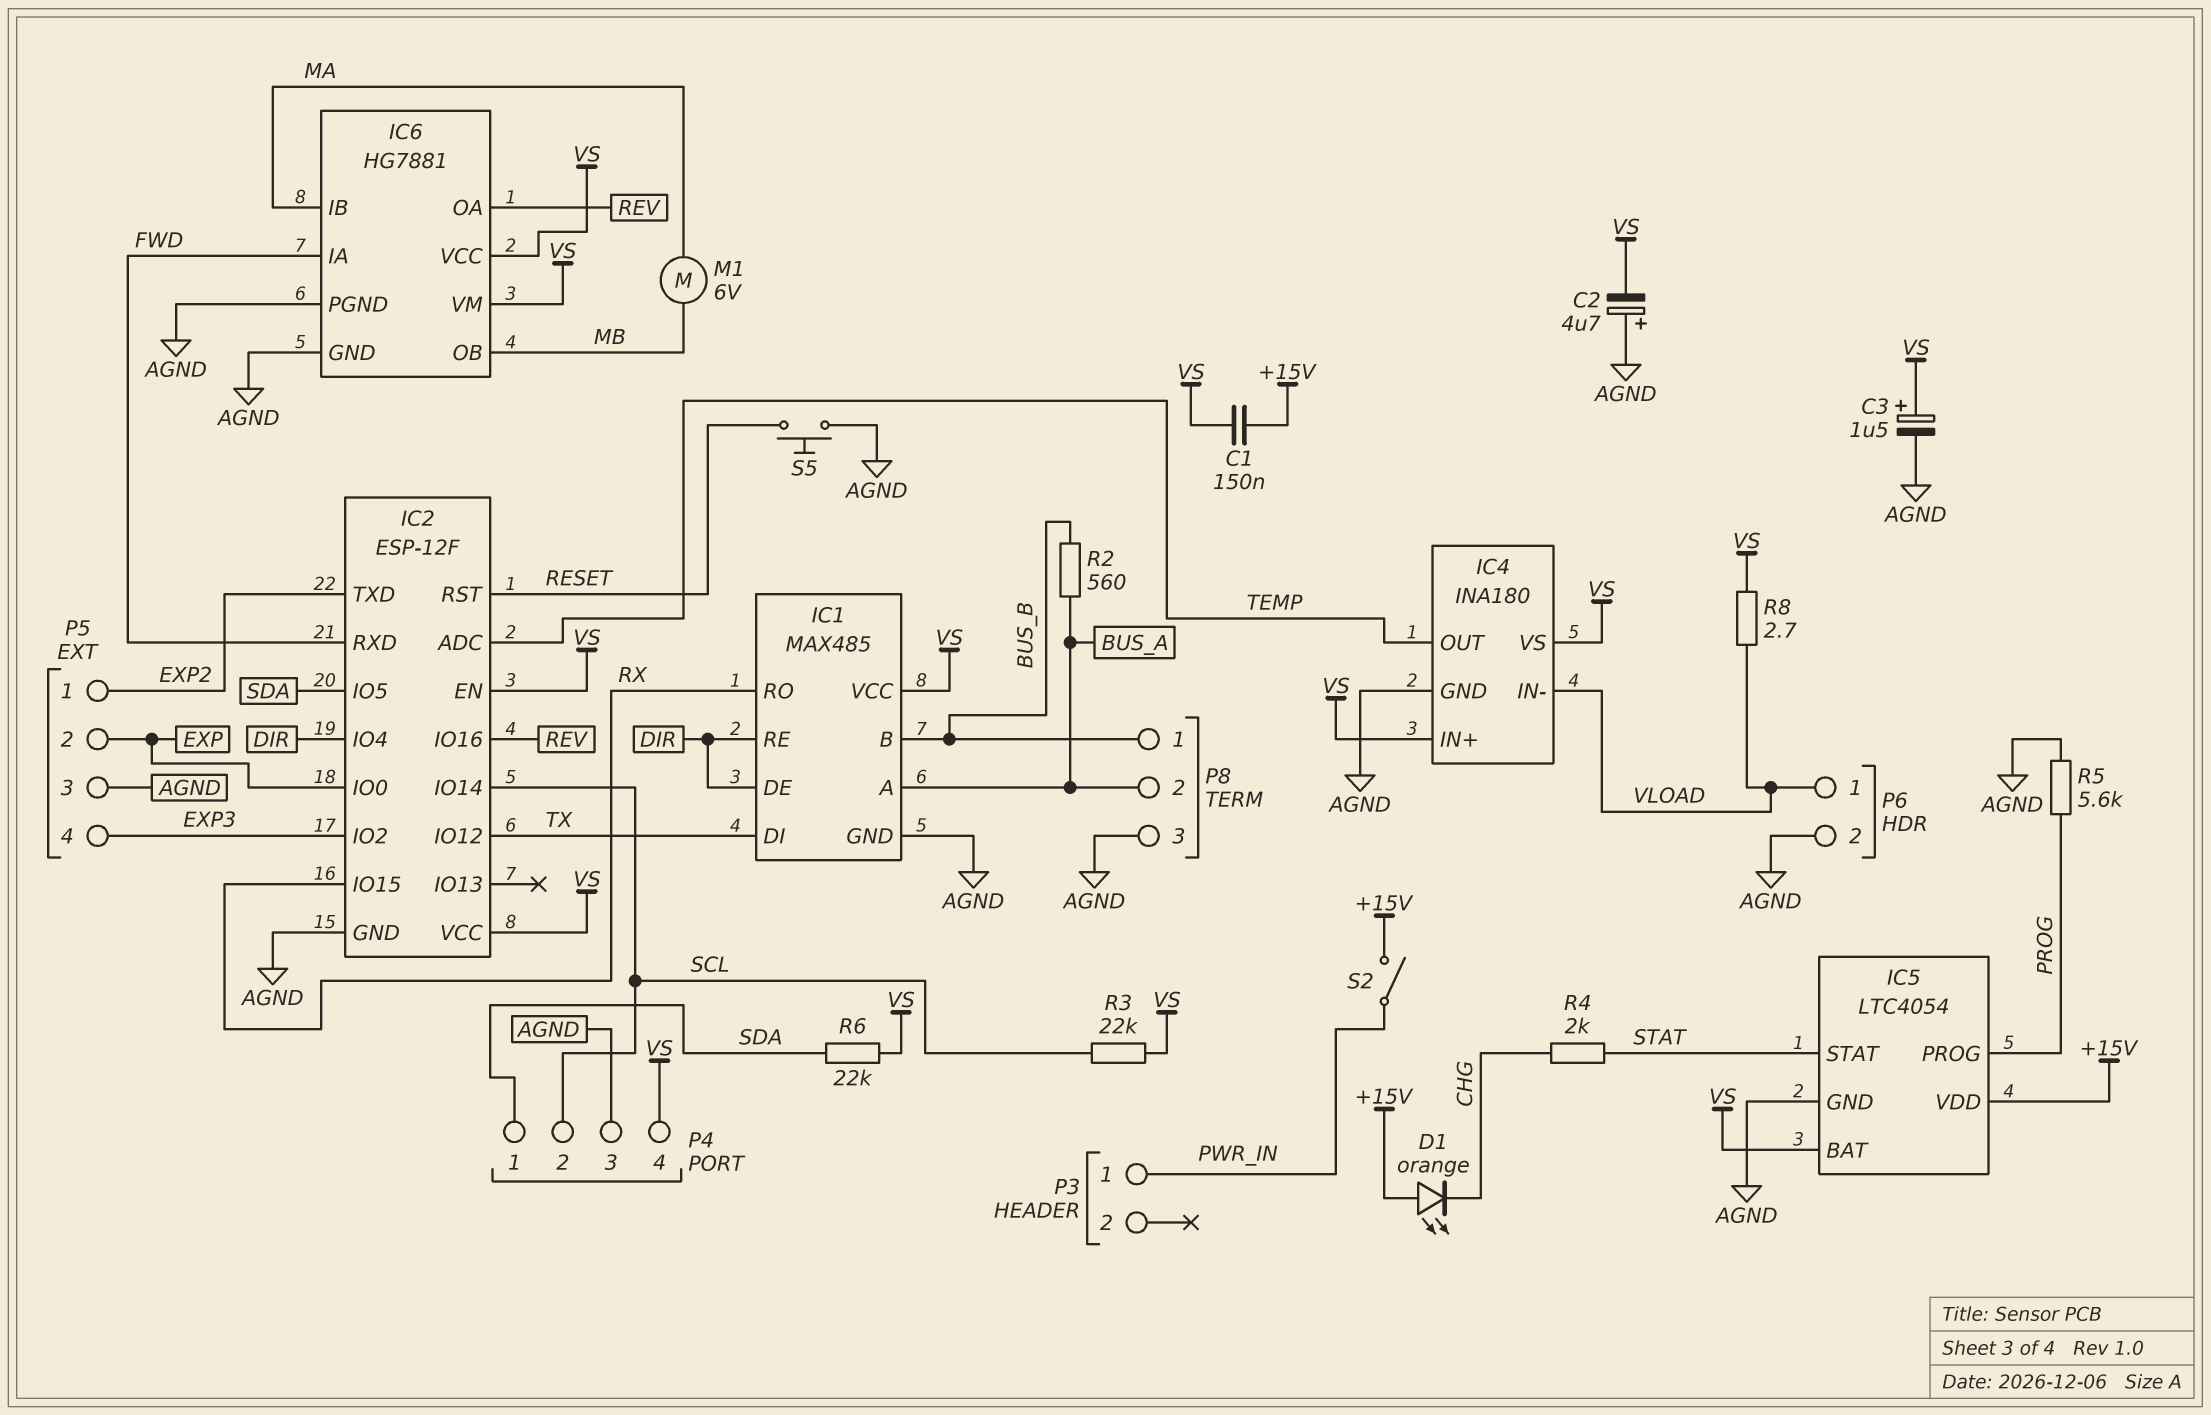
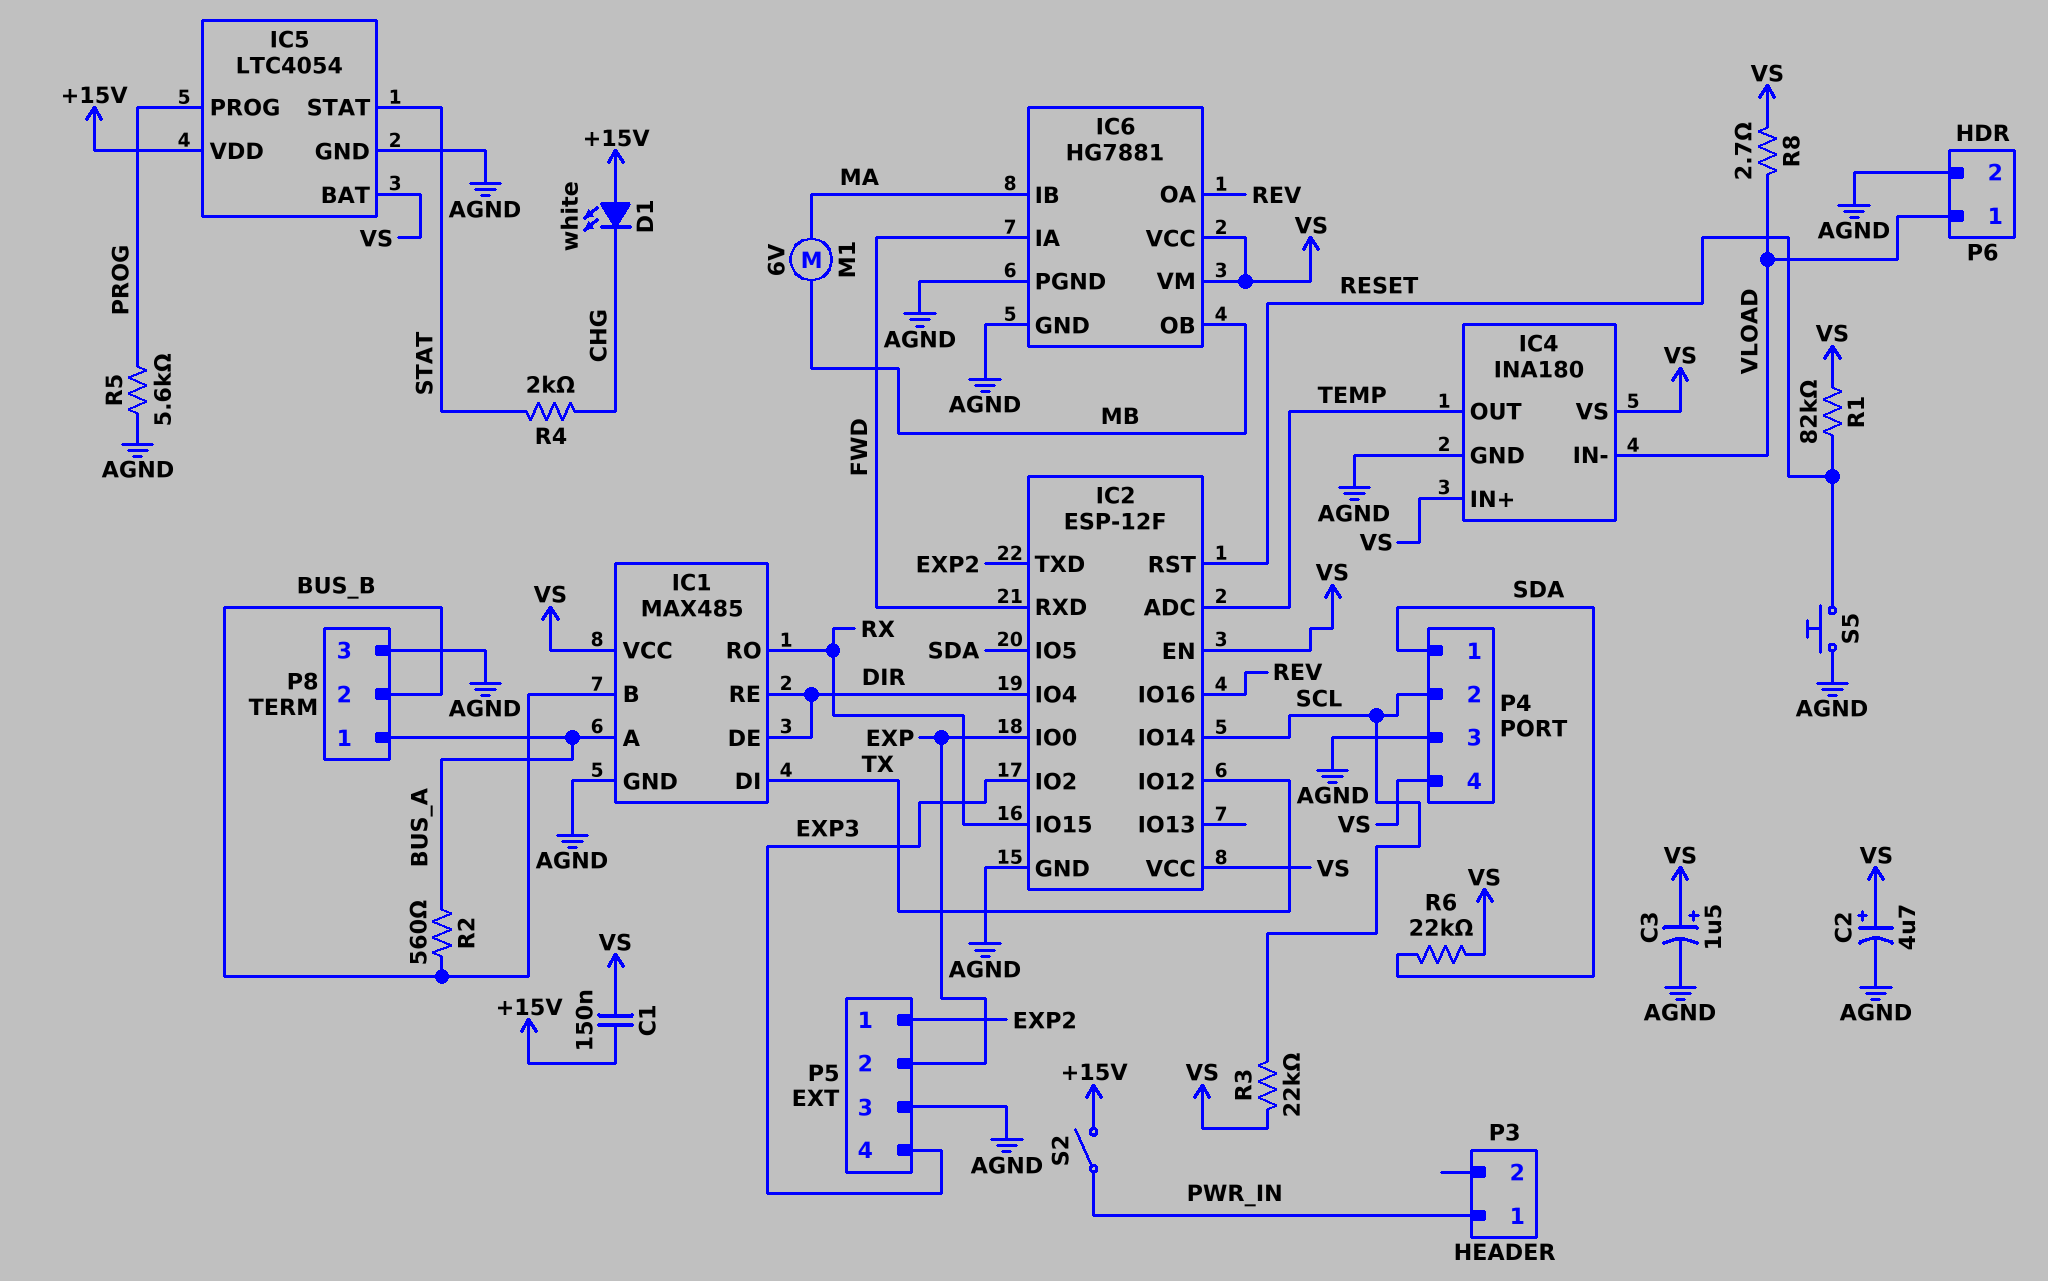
C2: 4.7uF (plus AGND, minus VS) -> 4.7uF (plus VS, minus AGND)
D1: LED orange (A +15V, K CHG) -> LED white (A +15V, K CHG)
P8 pin 1: BUS_B -> BUS_A
P8 pin 2: BUS_A -> BUS_B
R1: none -> 82k (RESET, VS)

